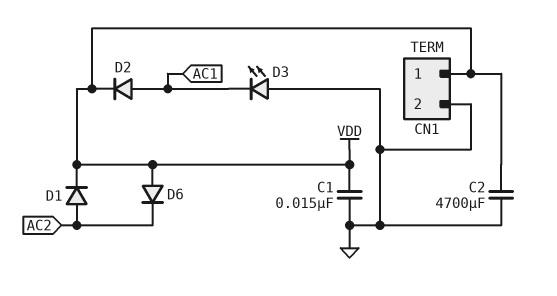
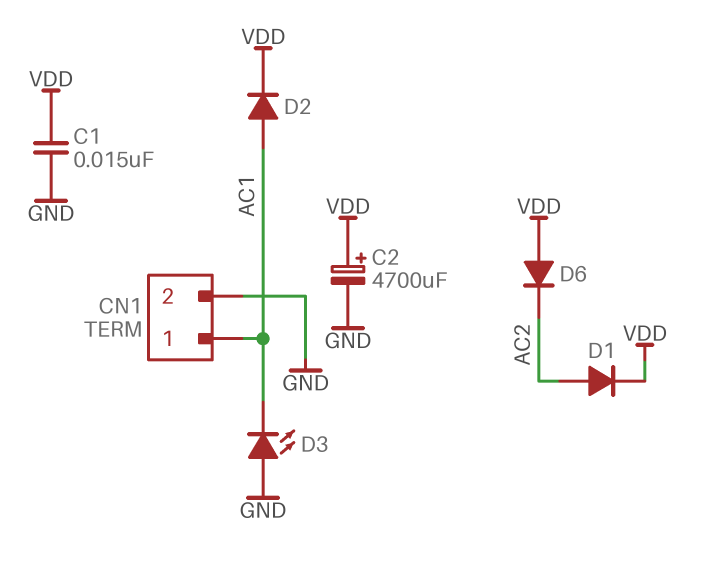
C2: 4700uF (GND, VDD) -> 4700uF (plus VDD, minus GND)
CN1 pin 1: VDD -> AC1

